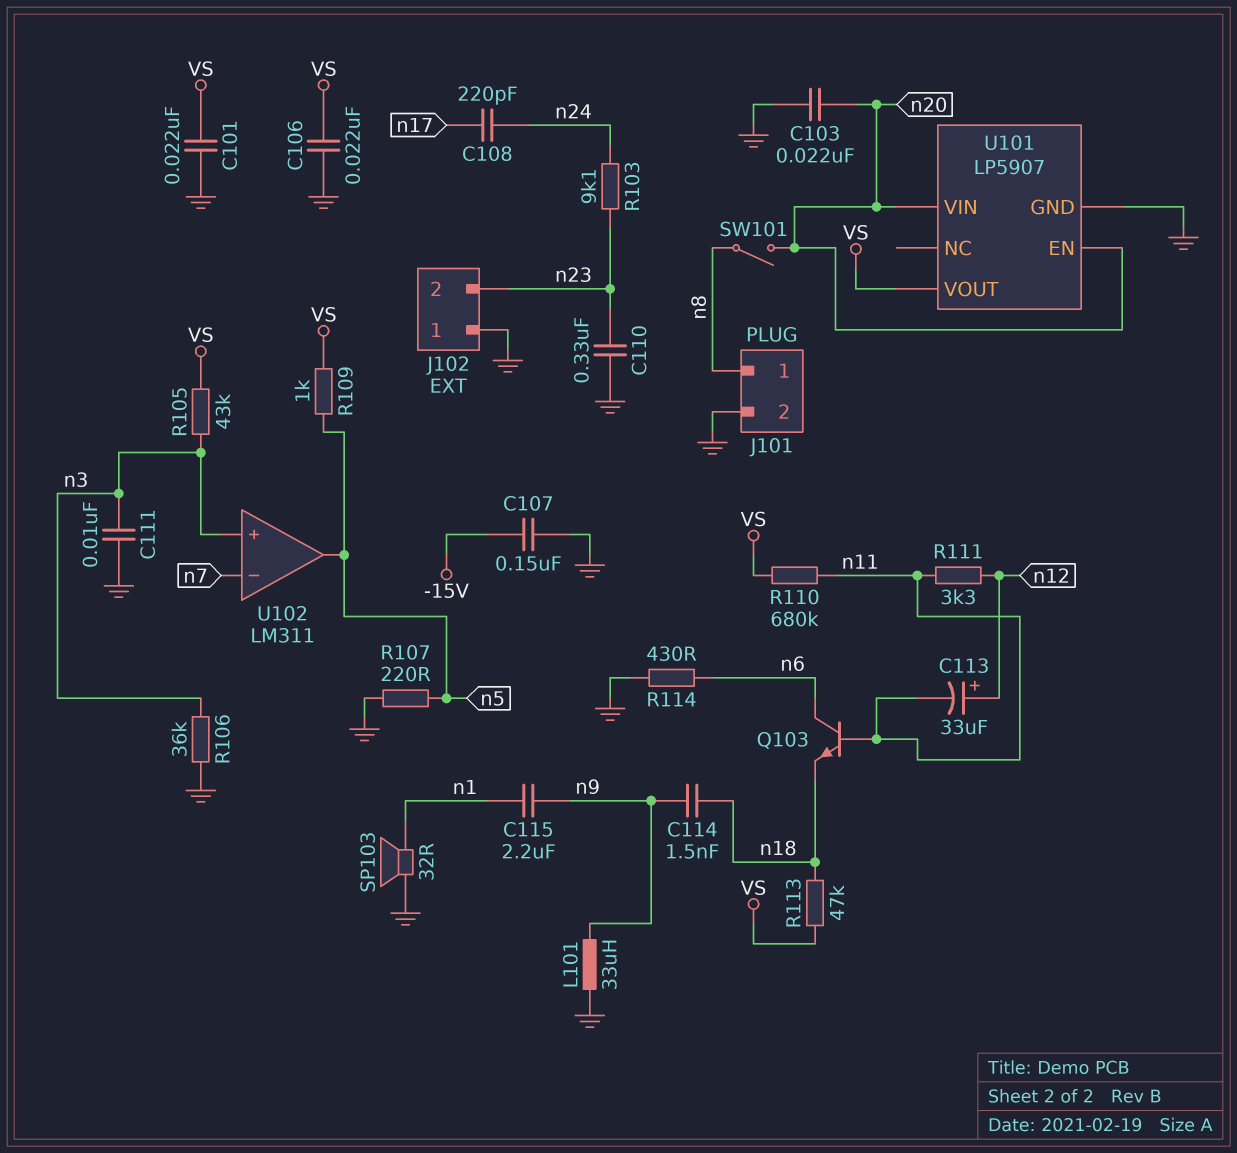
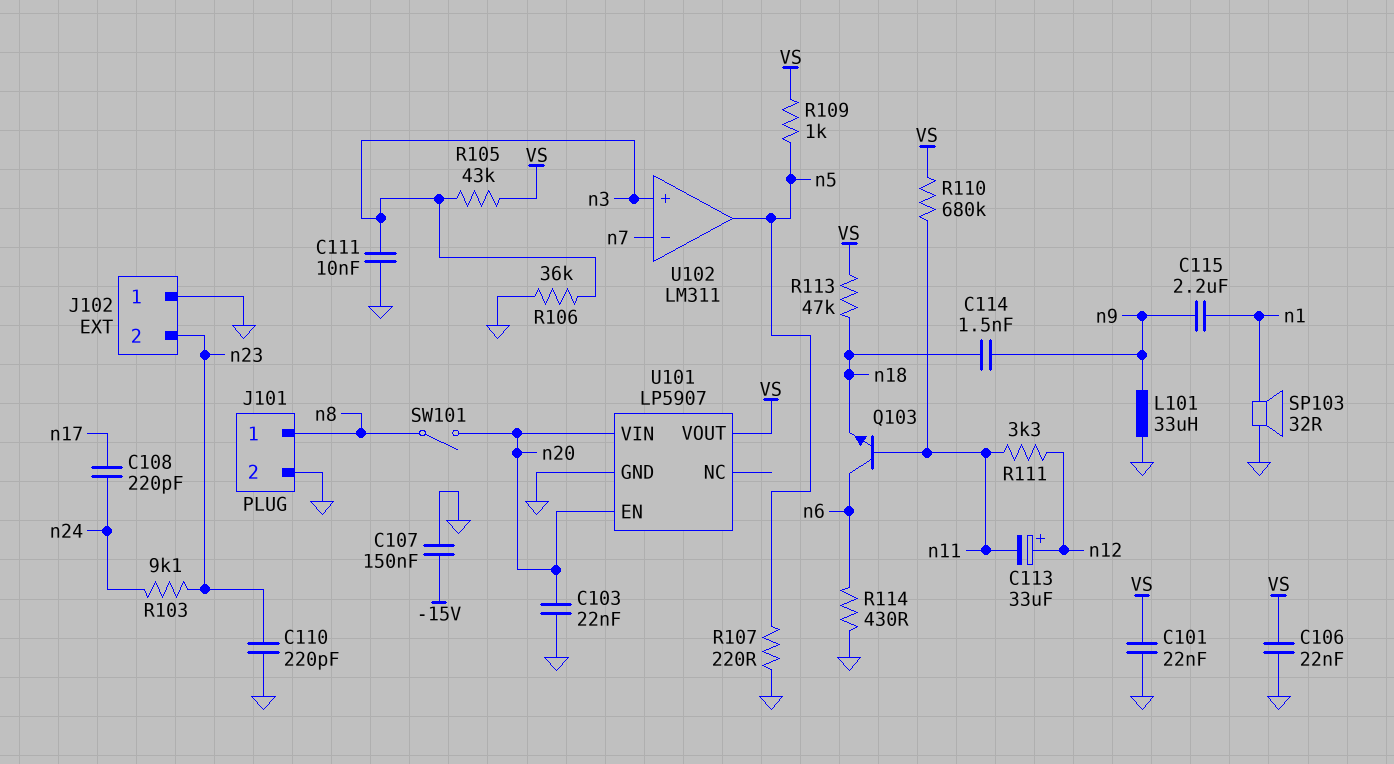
C110: 330nF (GND, n23) -> 220pF (GND, n23)

